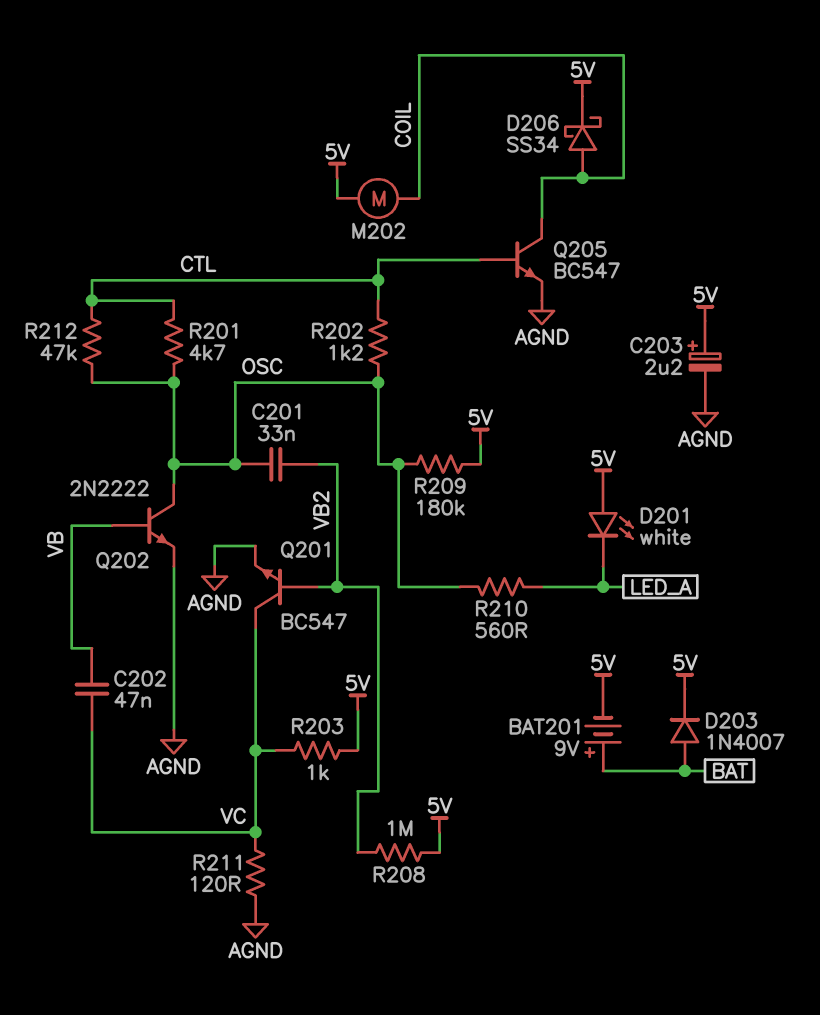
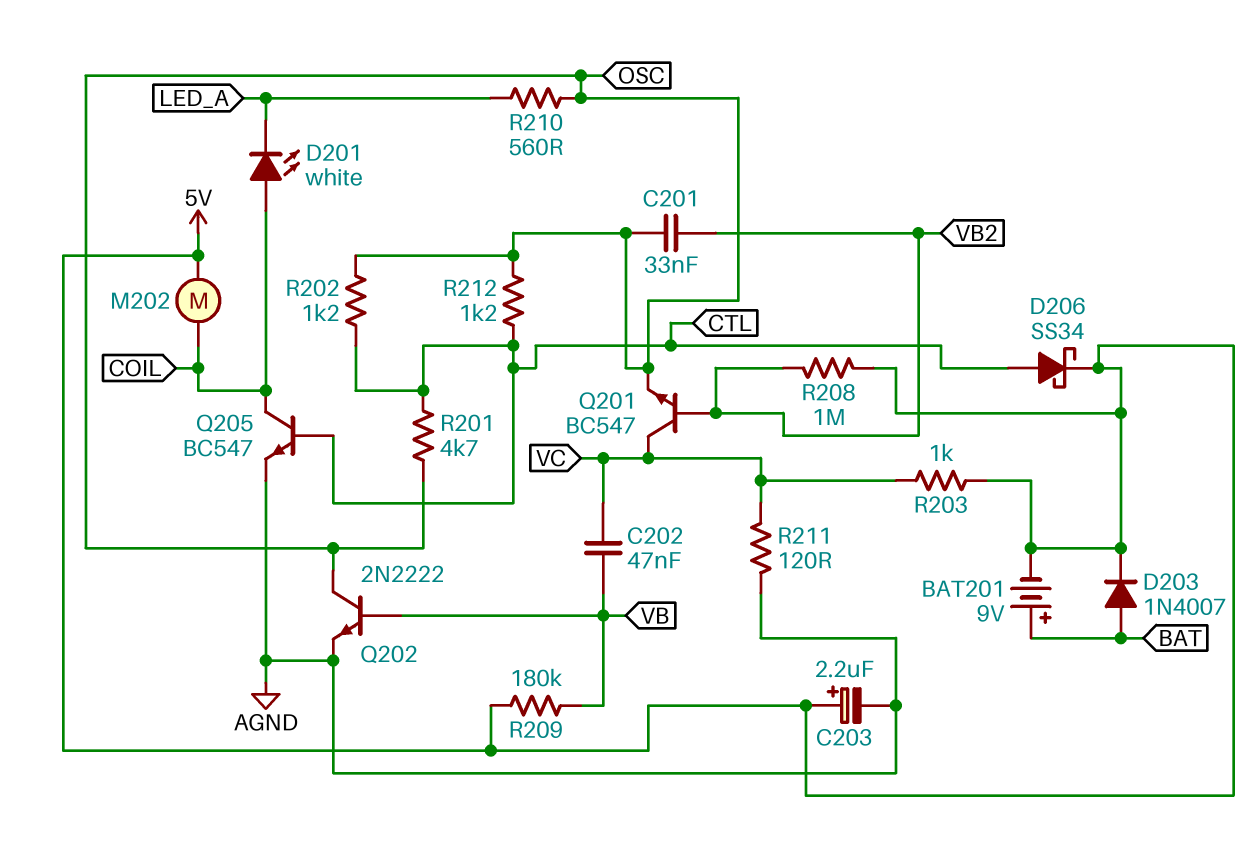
D201: LED white (A 5V, K LED_A) -> LED white (A COIL, K LED_A)
D206: schottky SS34 (A COIL, K 5V) -> schottky SS34 (A CTL, K 5V)
Q201: NPN BC547 (B VB2, C VC, E AGND) -> NPN BC547 (B VB2, C VC, E OSC)
R209: 180k (5V, OSC) -> 180k (5V, VB)
R212: 47k (CTL, OSC) -> 1.2k (CTL, OSC)

